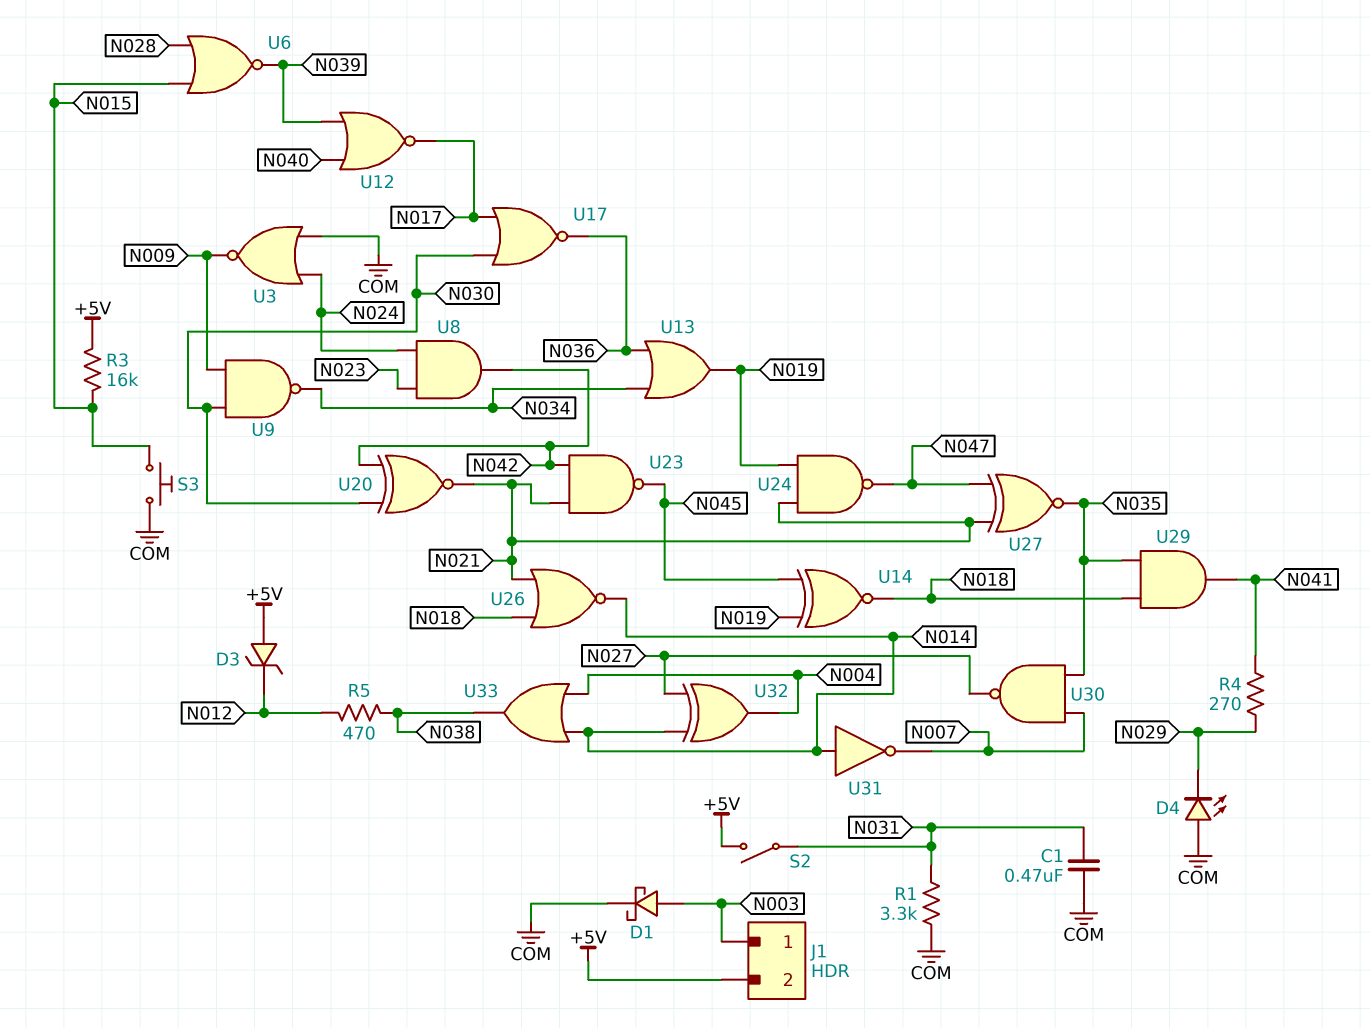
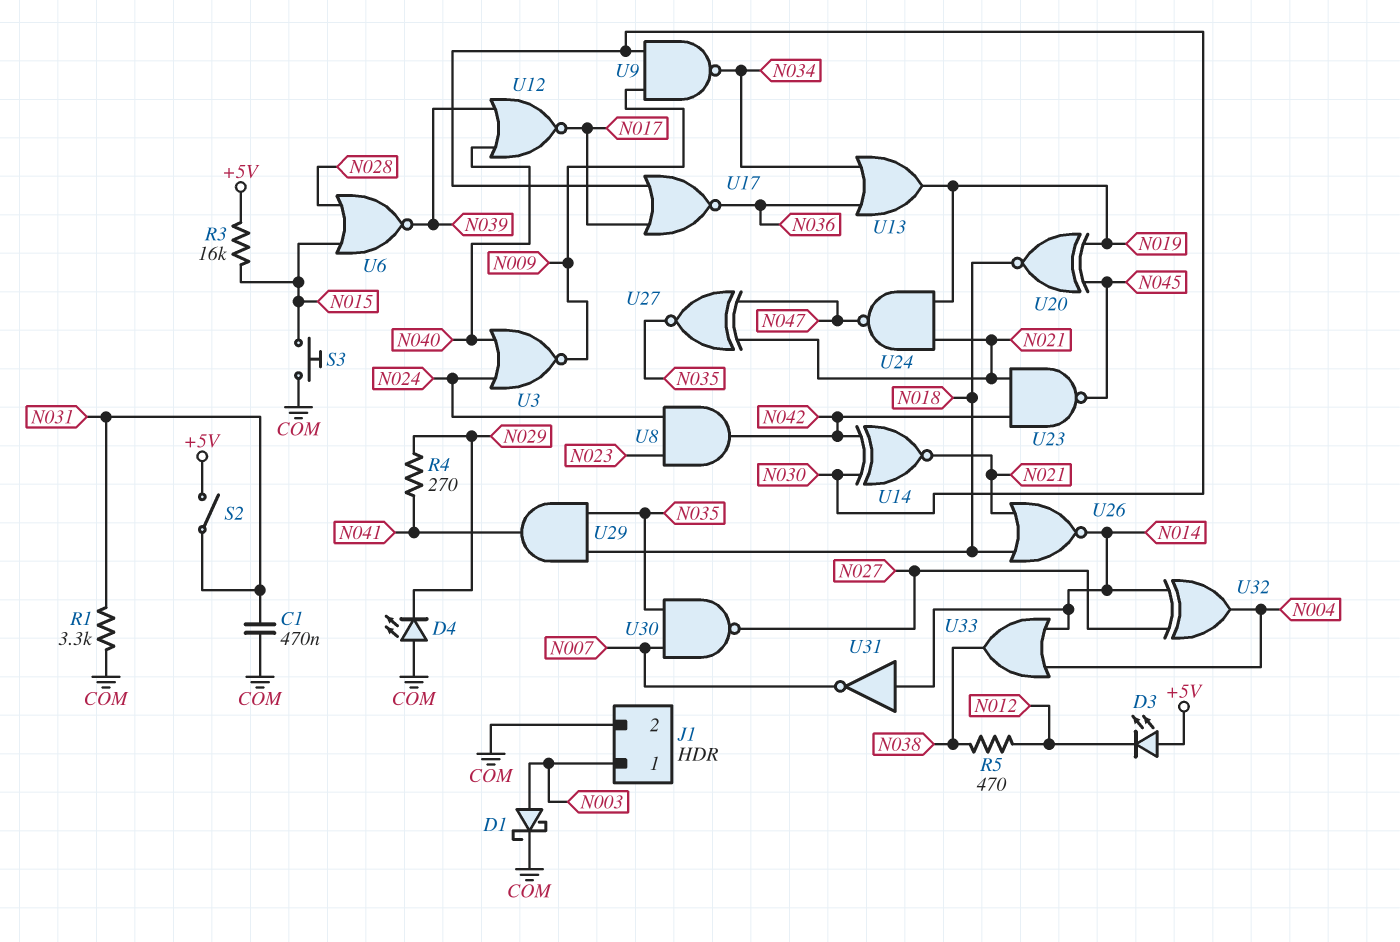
D3: zener (A +5V, K N012) -> LED (A +5V, K N012)
J1 pin 2: +5V -> COM
U3: NOR (in COM, in N024, out N009) -> NOR (in N024, in N040, out N009)
U14: XNOR (in N019, in N045, out N018) -> XNOR (in N030, in N042, out N021)
U20: XNOR (in N030, in N042, out N021) -> XNOR (in N019, in N045, out N018)

